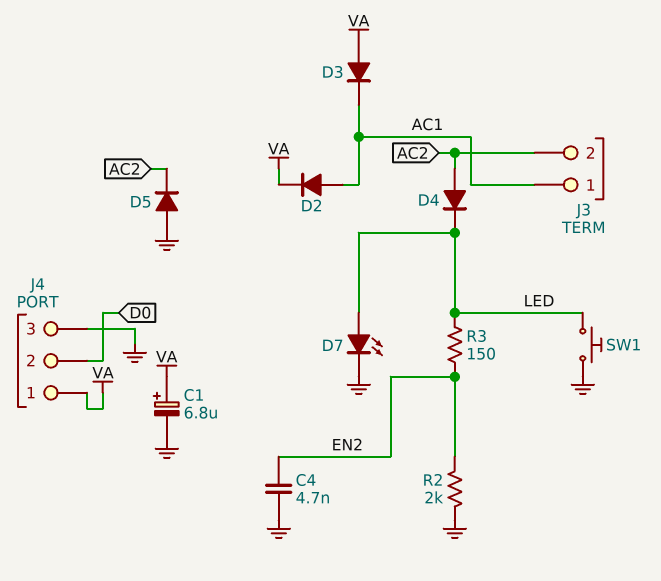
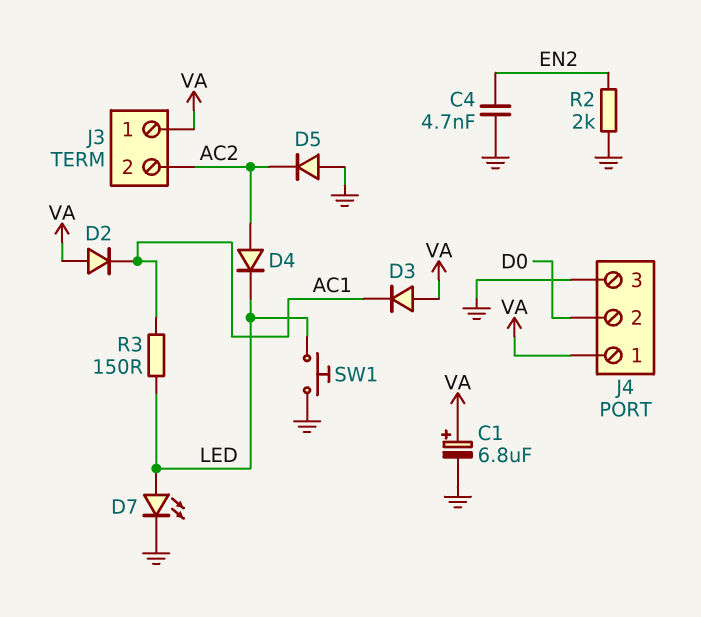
D2: diode (A AC1, K VA) -> diode (A VA, K AC1)
J3 pin 1: AC1 -> VA
R3: 150 (EN2, LED) -> 150 (AC1, LED)

